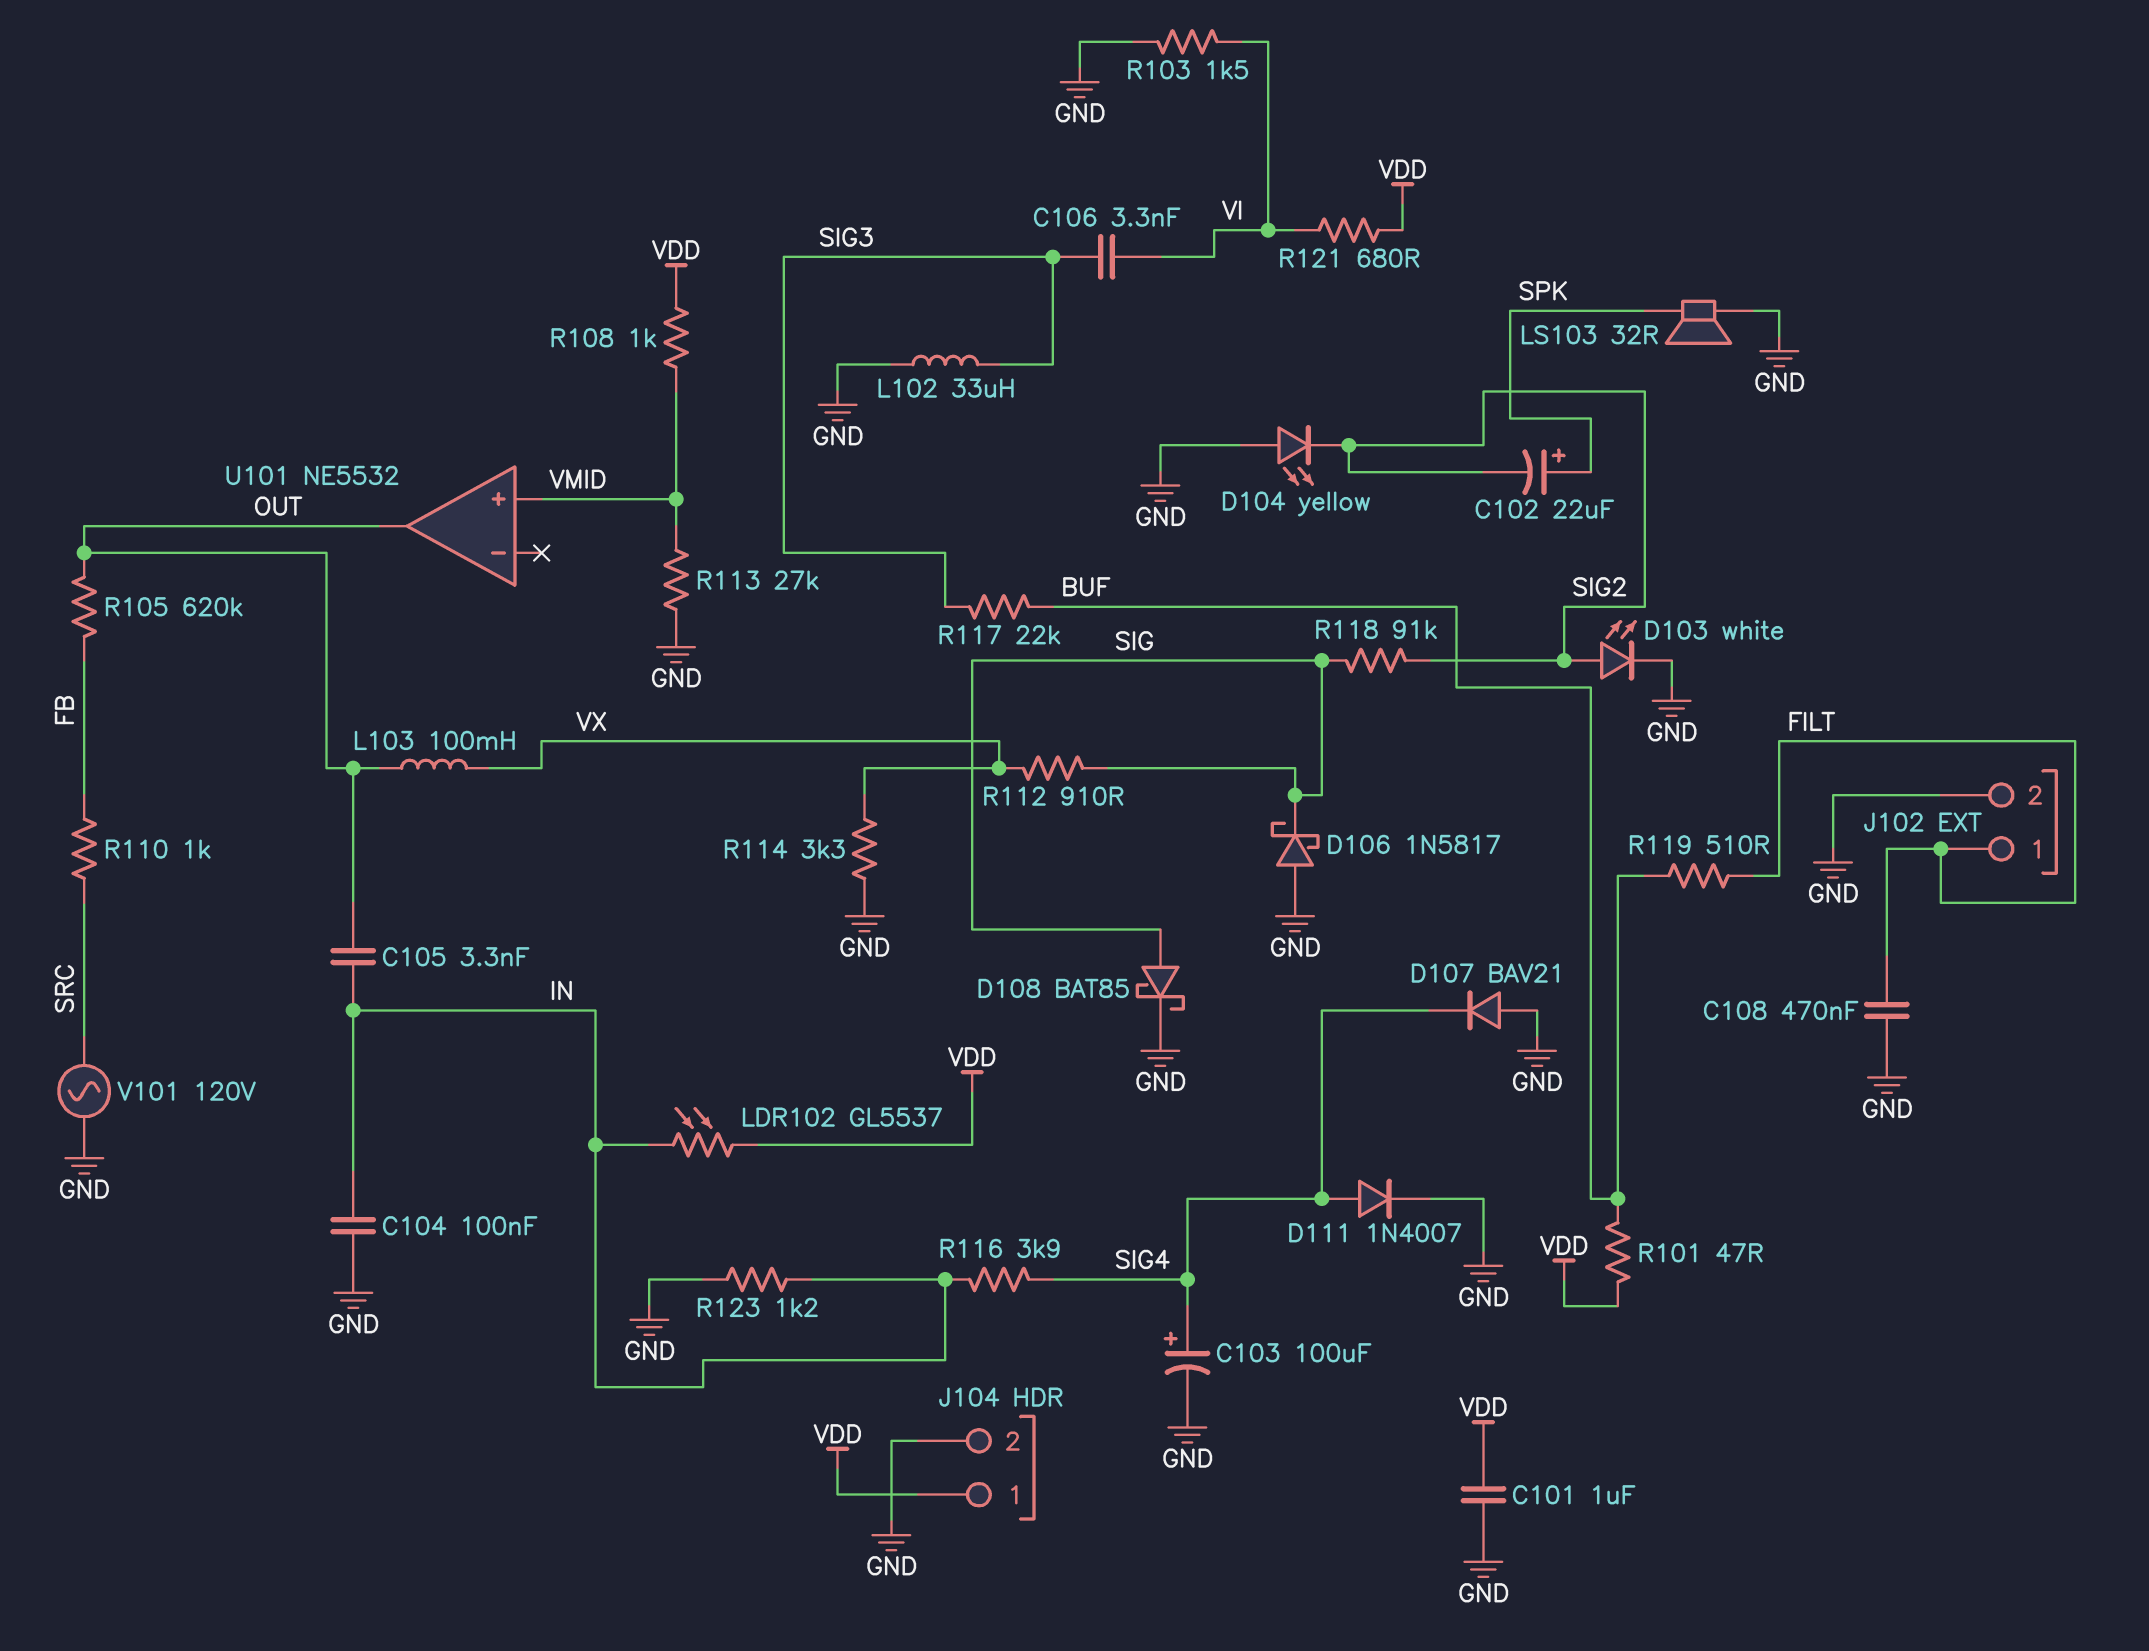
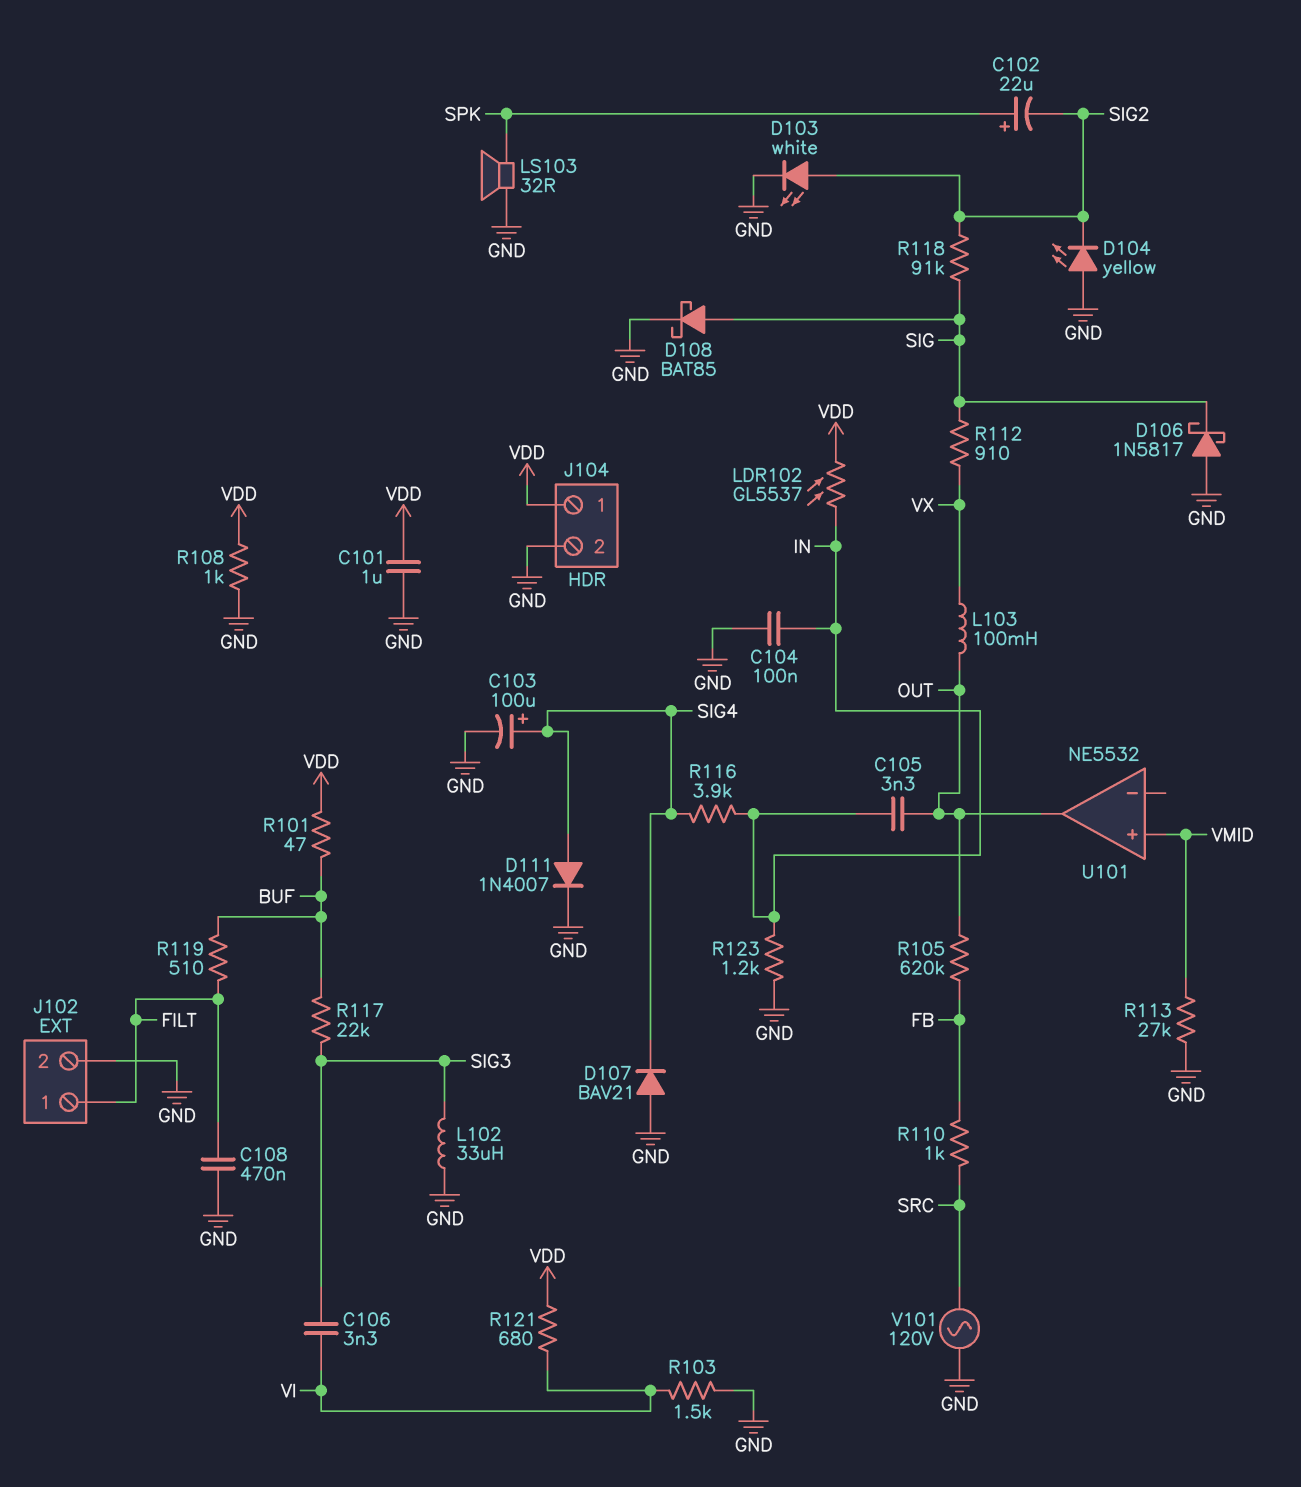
R108: 1k (VDD, VMID) -> 1k (GND, VDD)
R114: 3.3k (GND, VX) -> none

